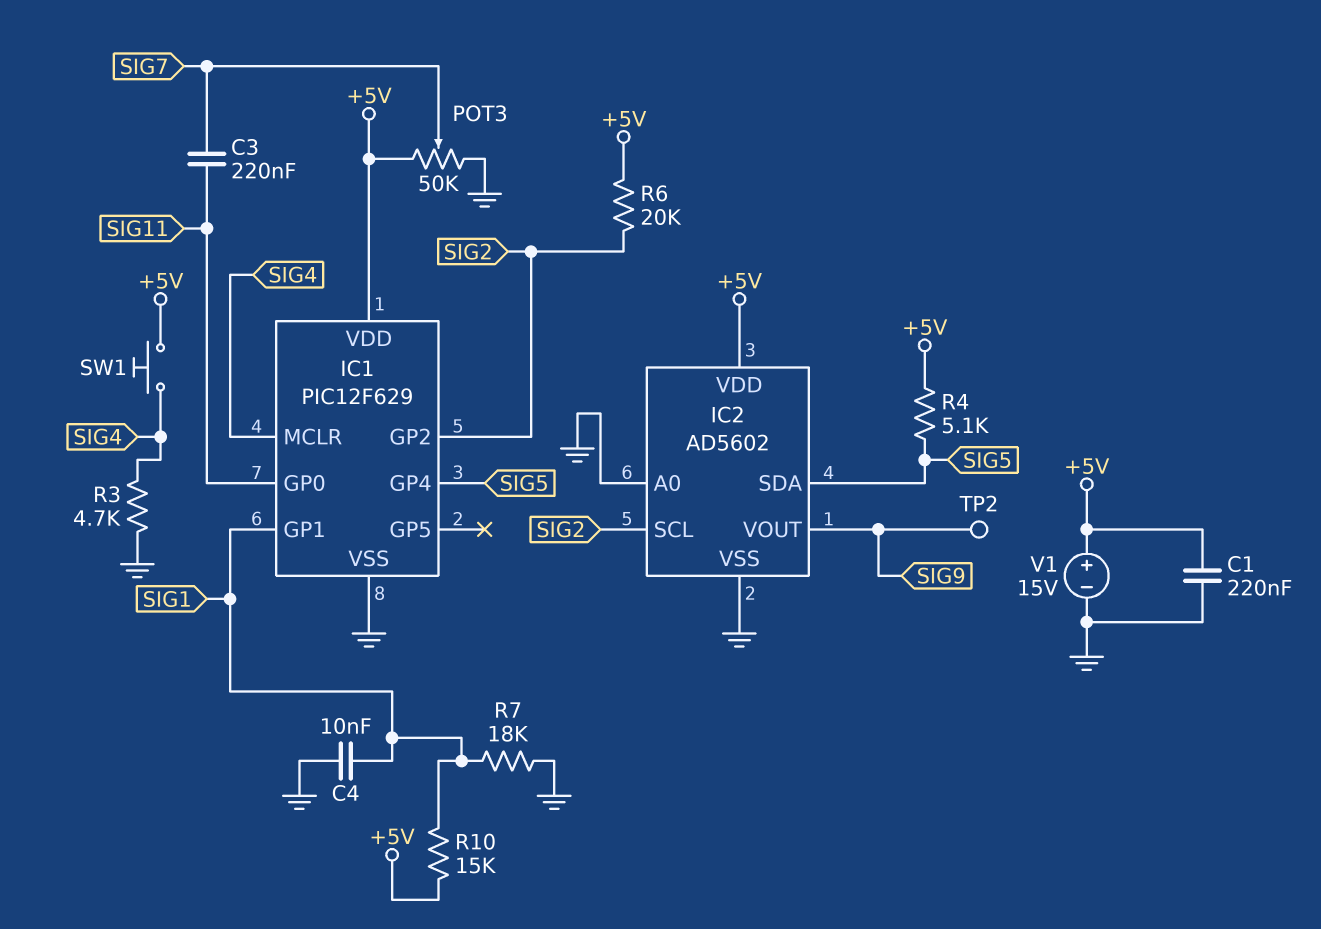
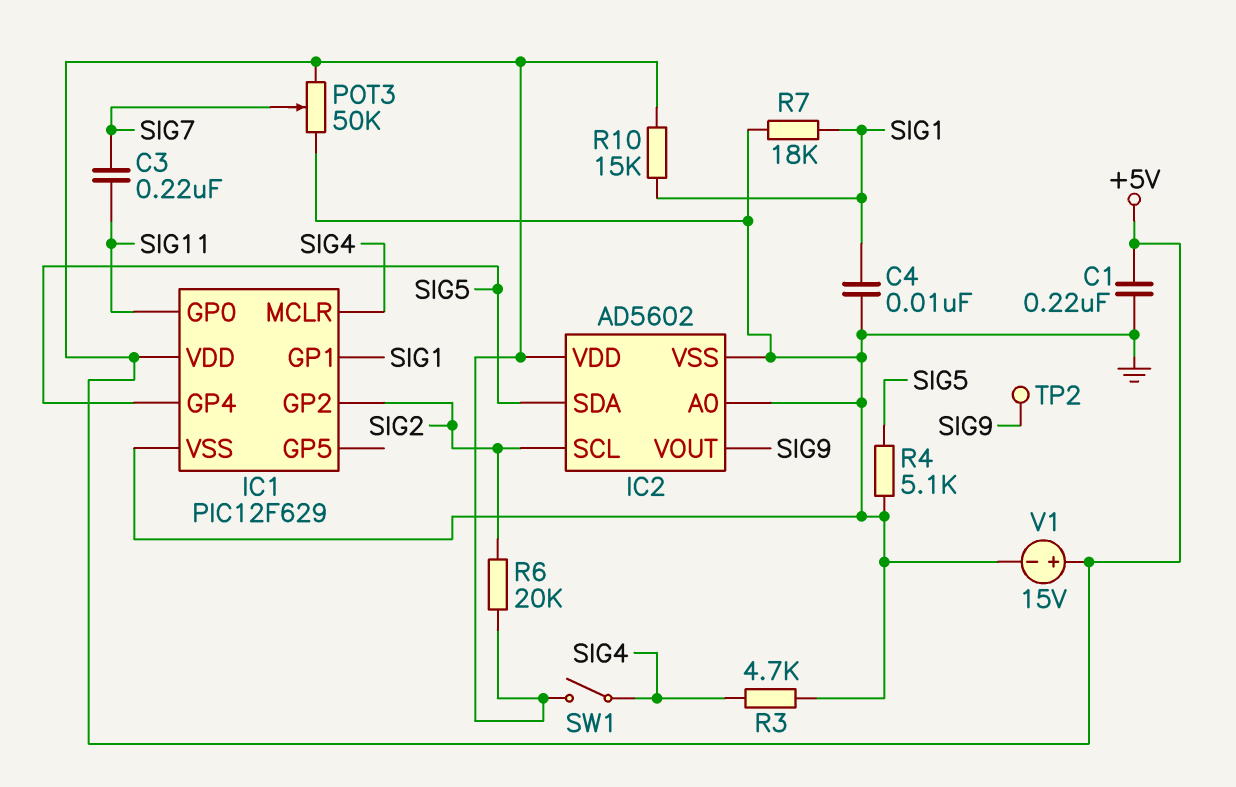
R4: 5.1k (+5V, SIG5) -> 5.1k (GND, SIG5)
SW1: button (+5V, SIG4) -> switch (+5V, SIG4)

